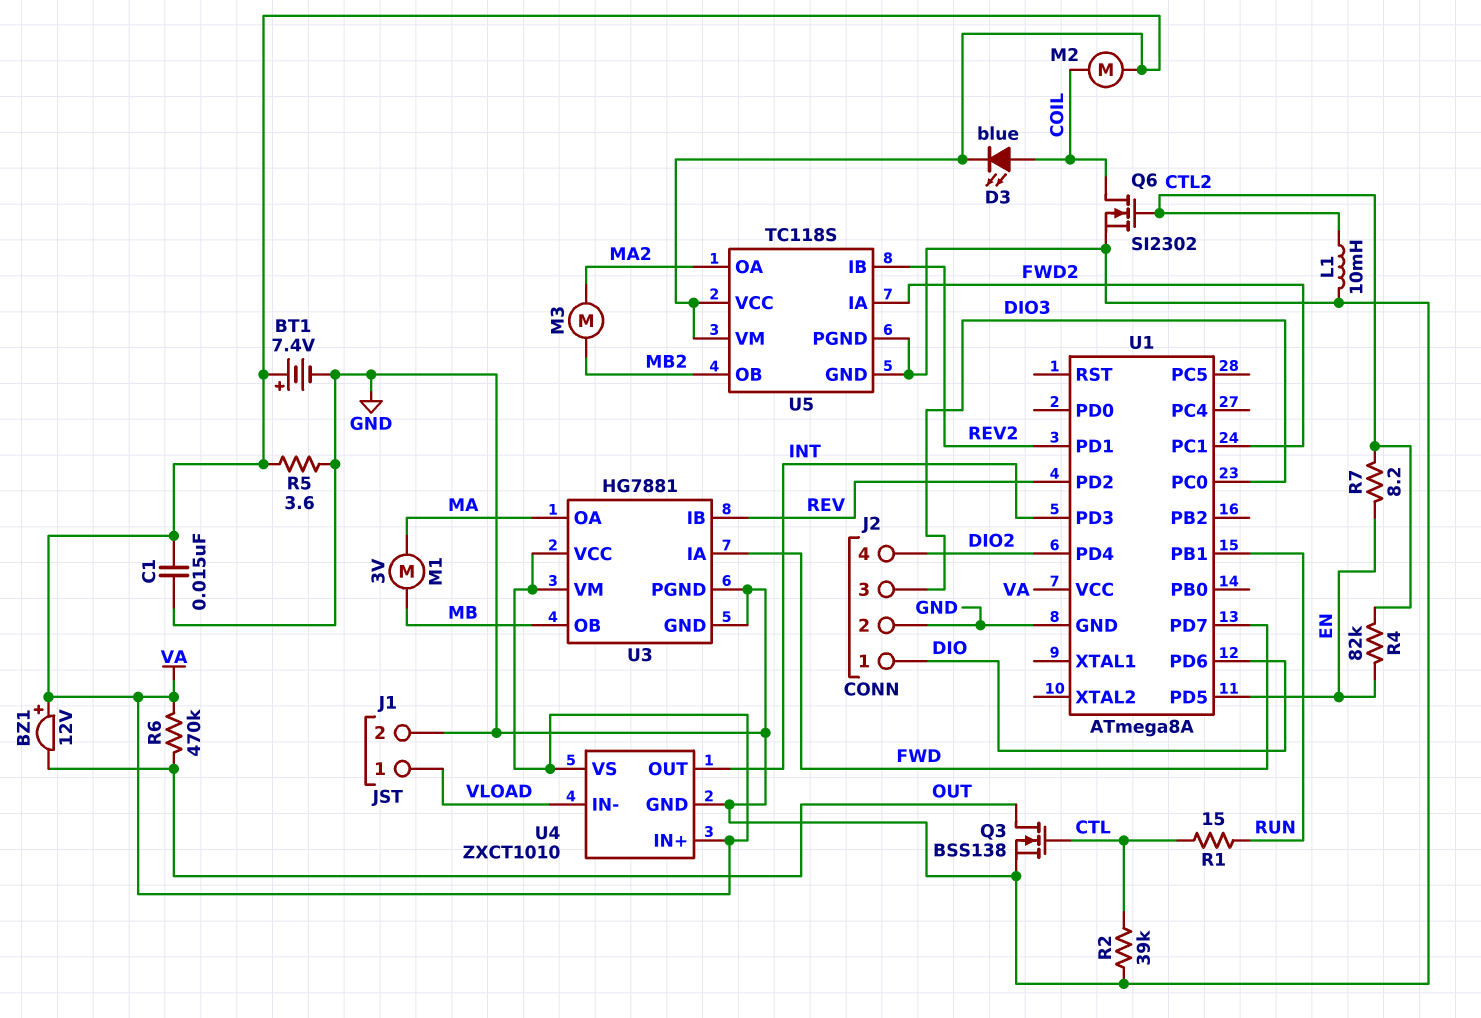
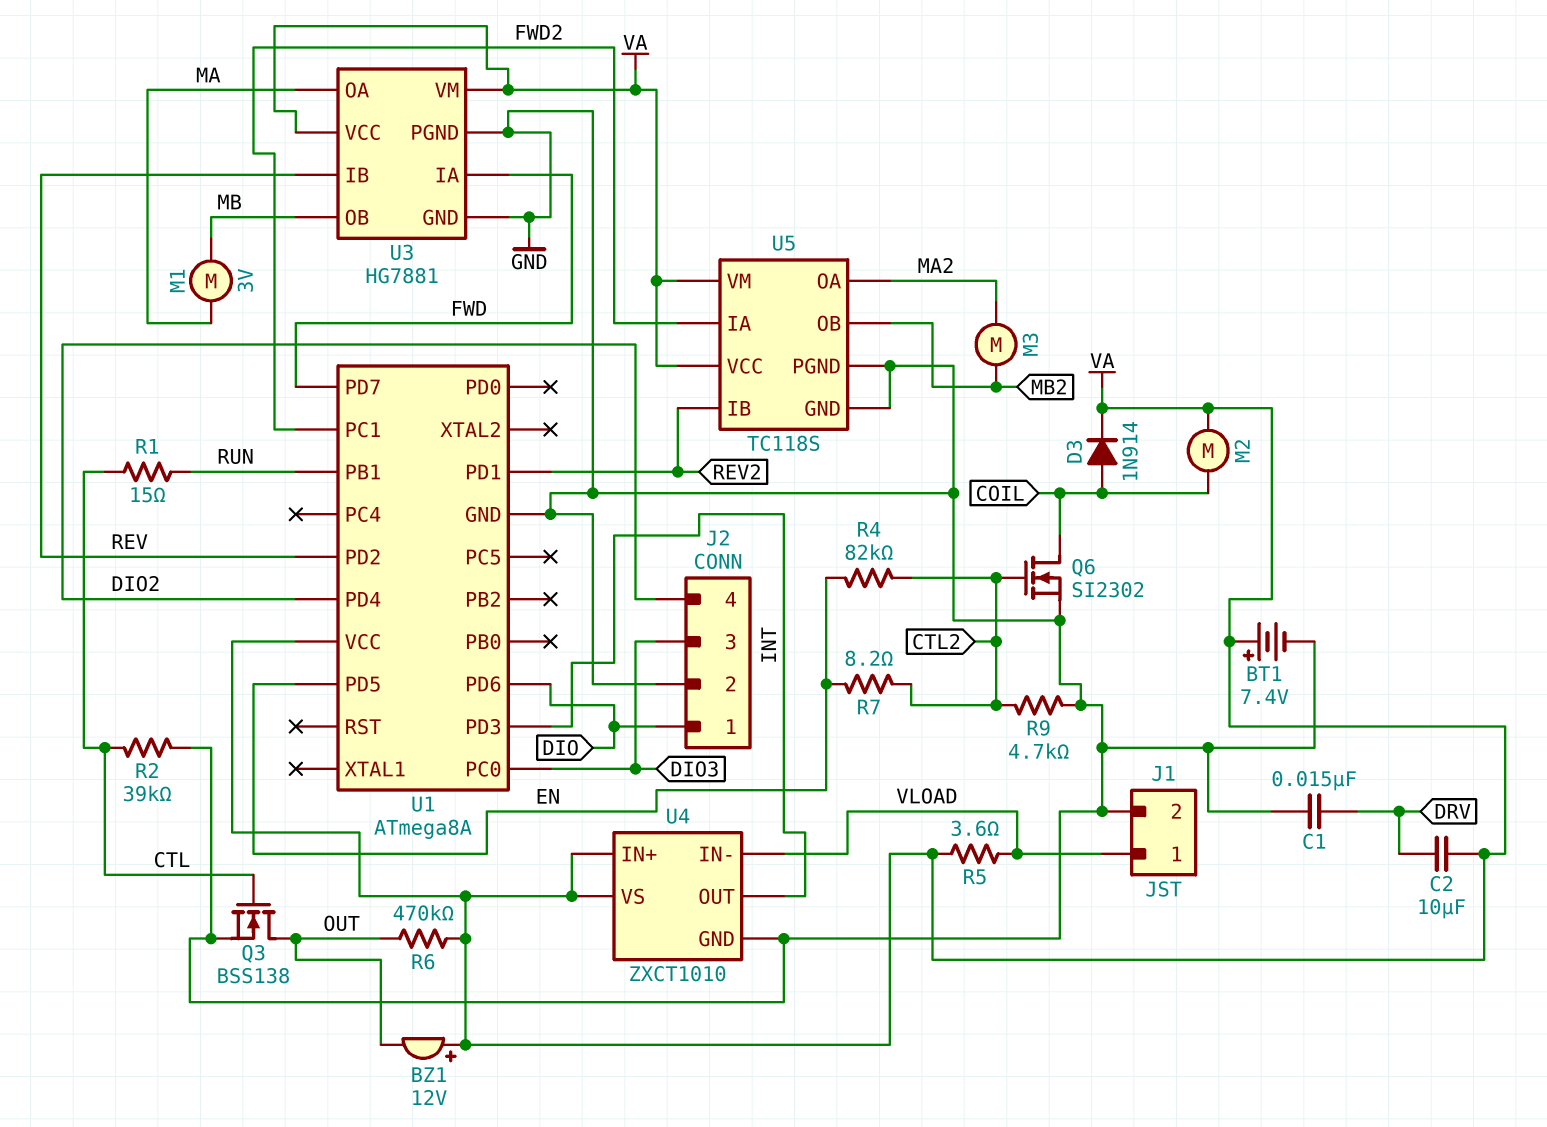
C1: 15nF (GND, VA) -> 15nF (DRV, GND)
C2: none -> 10uF (DRV, VA)
D3: LED blue (A COIL, K VA) -> diode 1N914 (A COIL, K VA)
L1: 10mH (CTL2, GND) -> none
R5: 3.6 (GND, VA) -> 3.6 (VA, VLOAD)
R9: none -> 4.7k (CTL2, GND)

